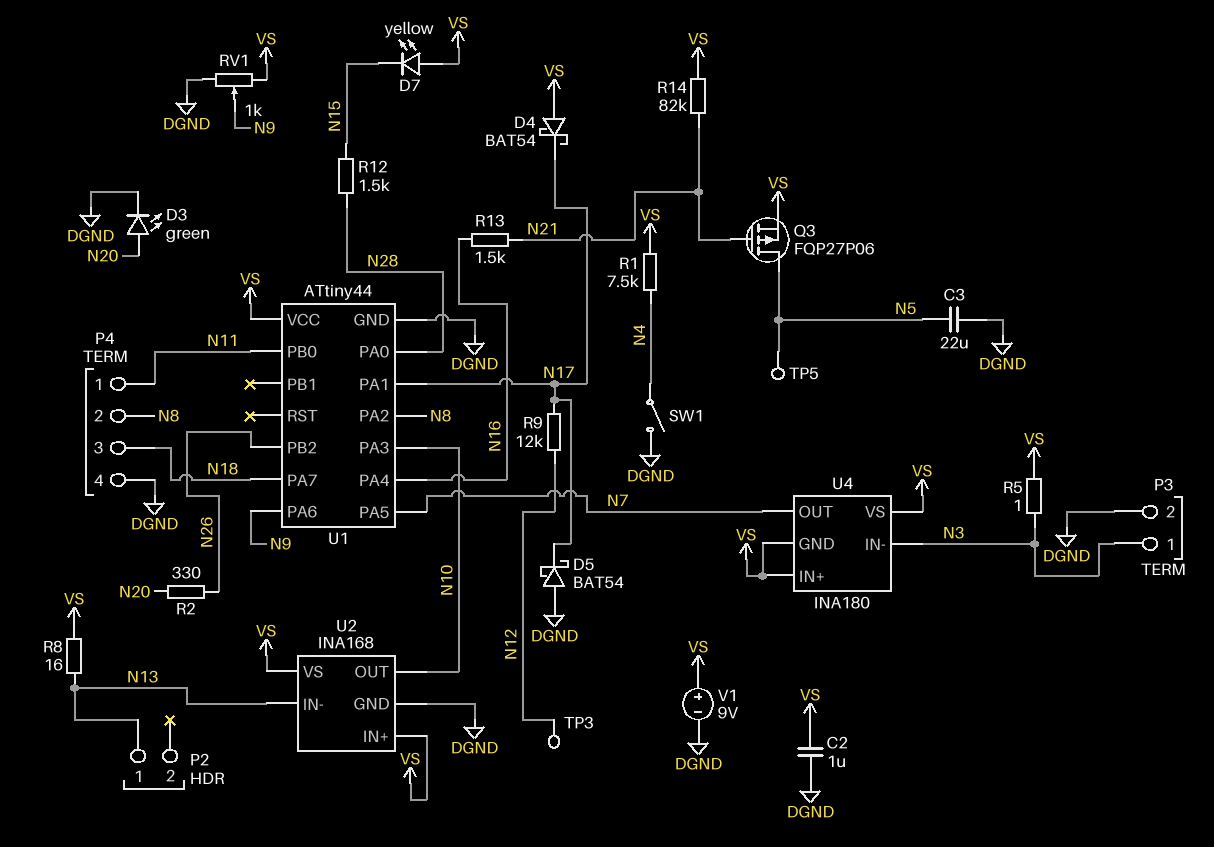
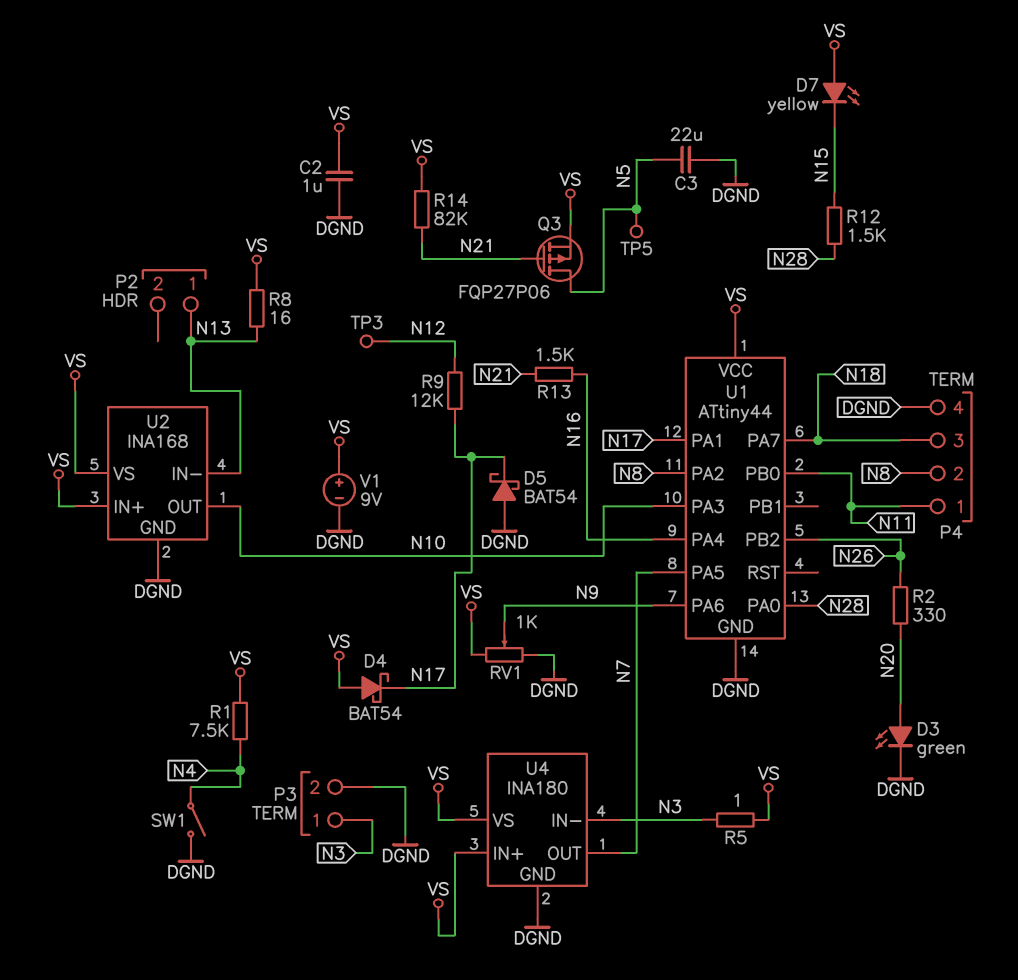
U4 pin GND: VS -> DGND

